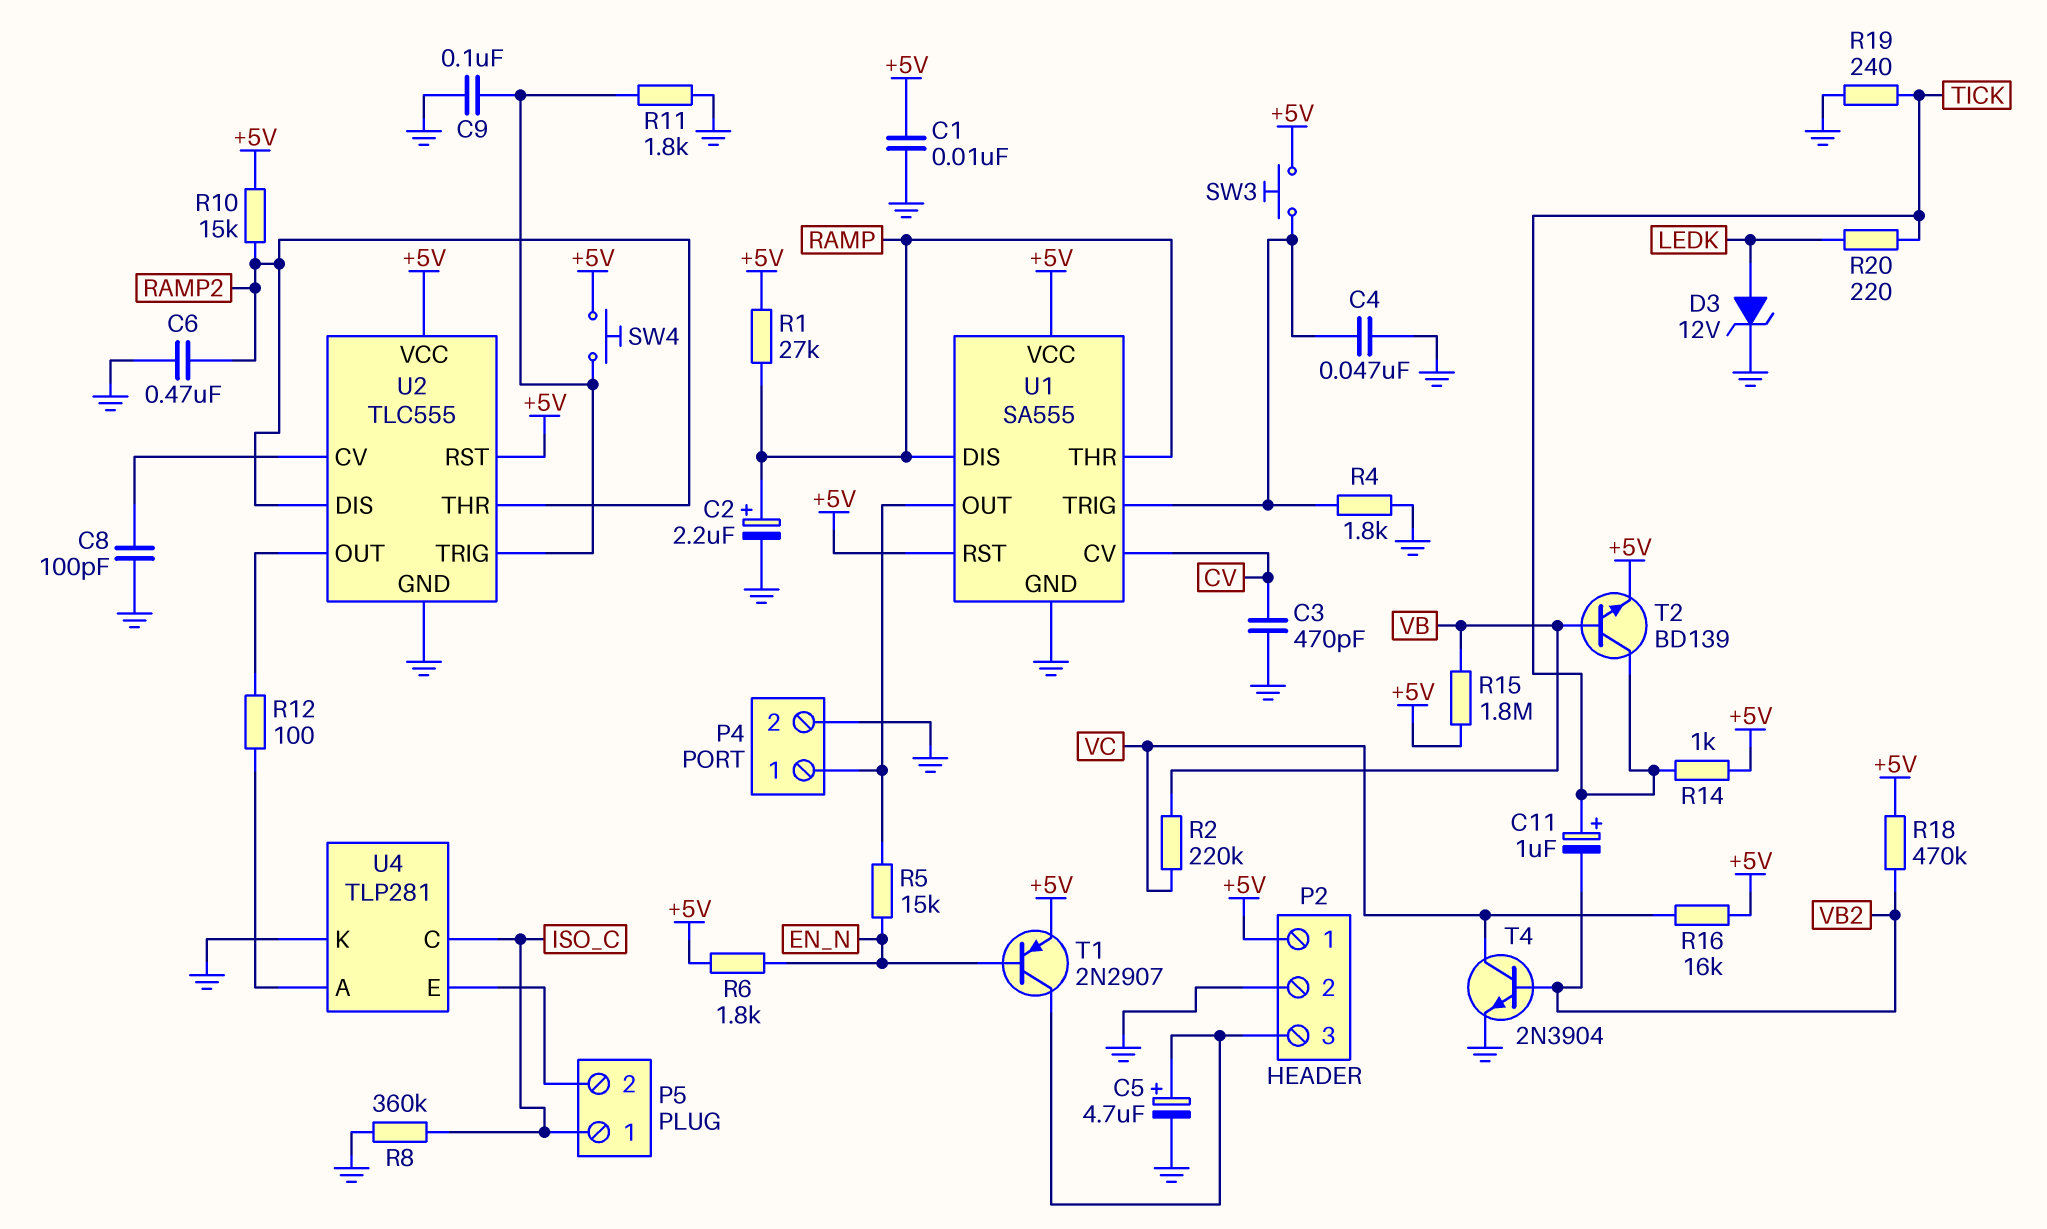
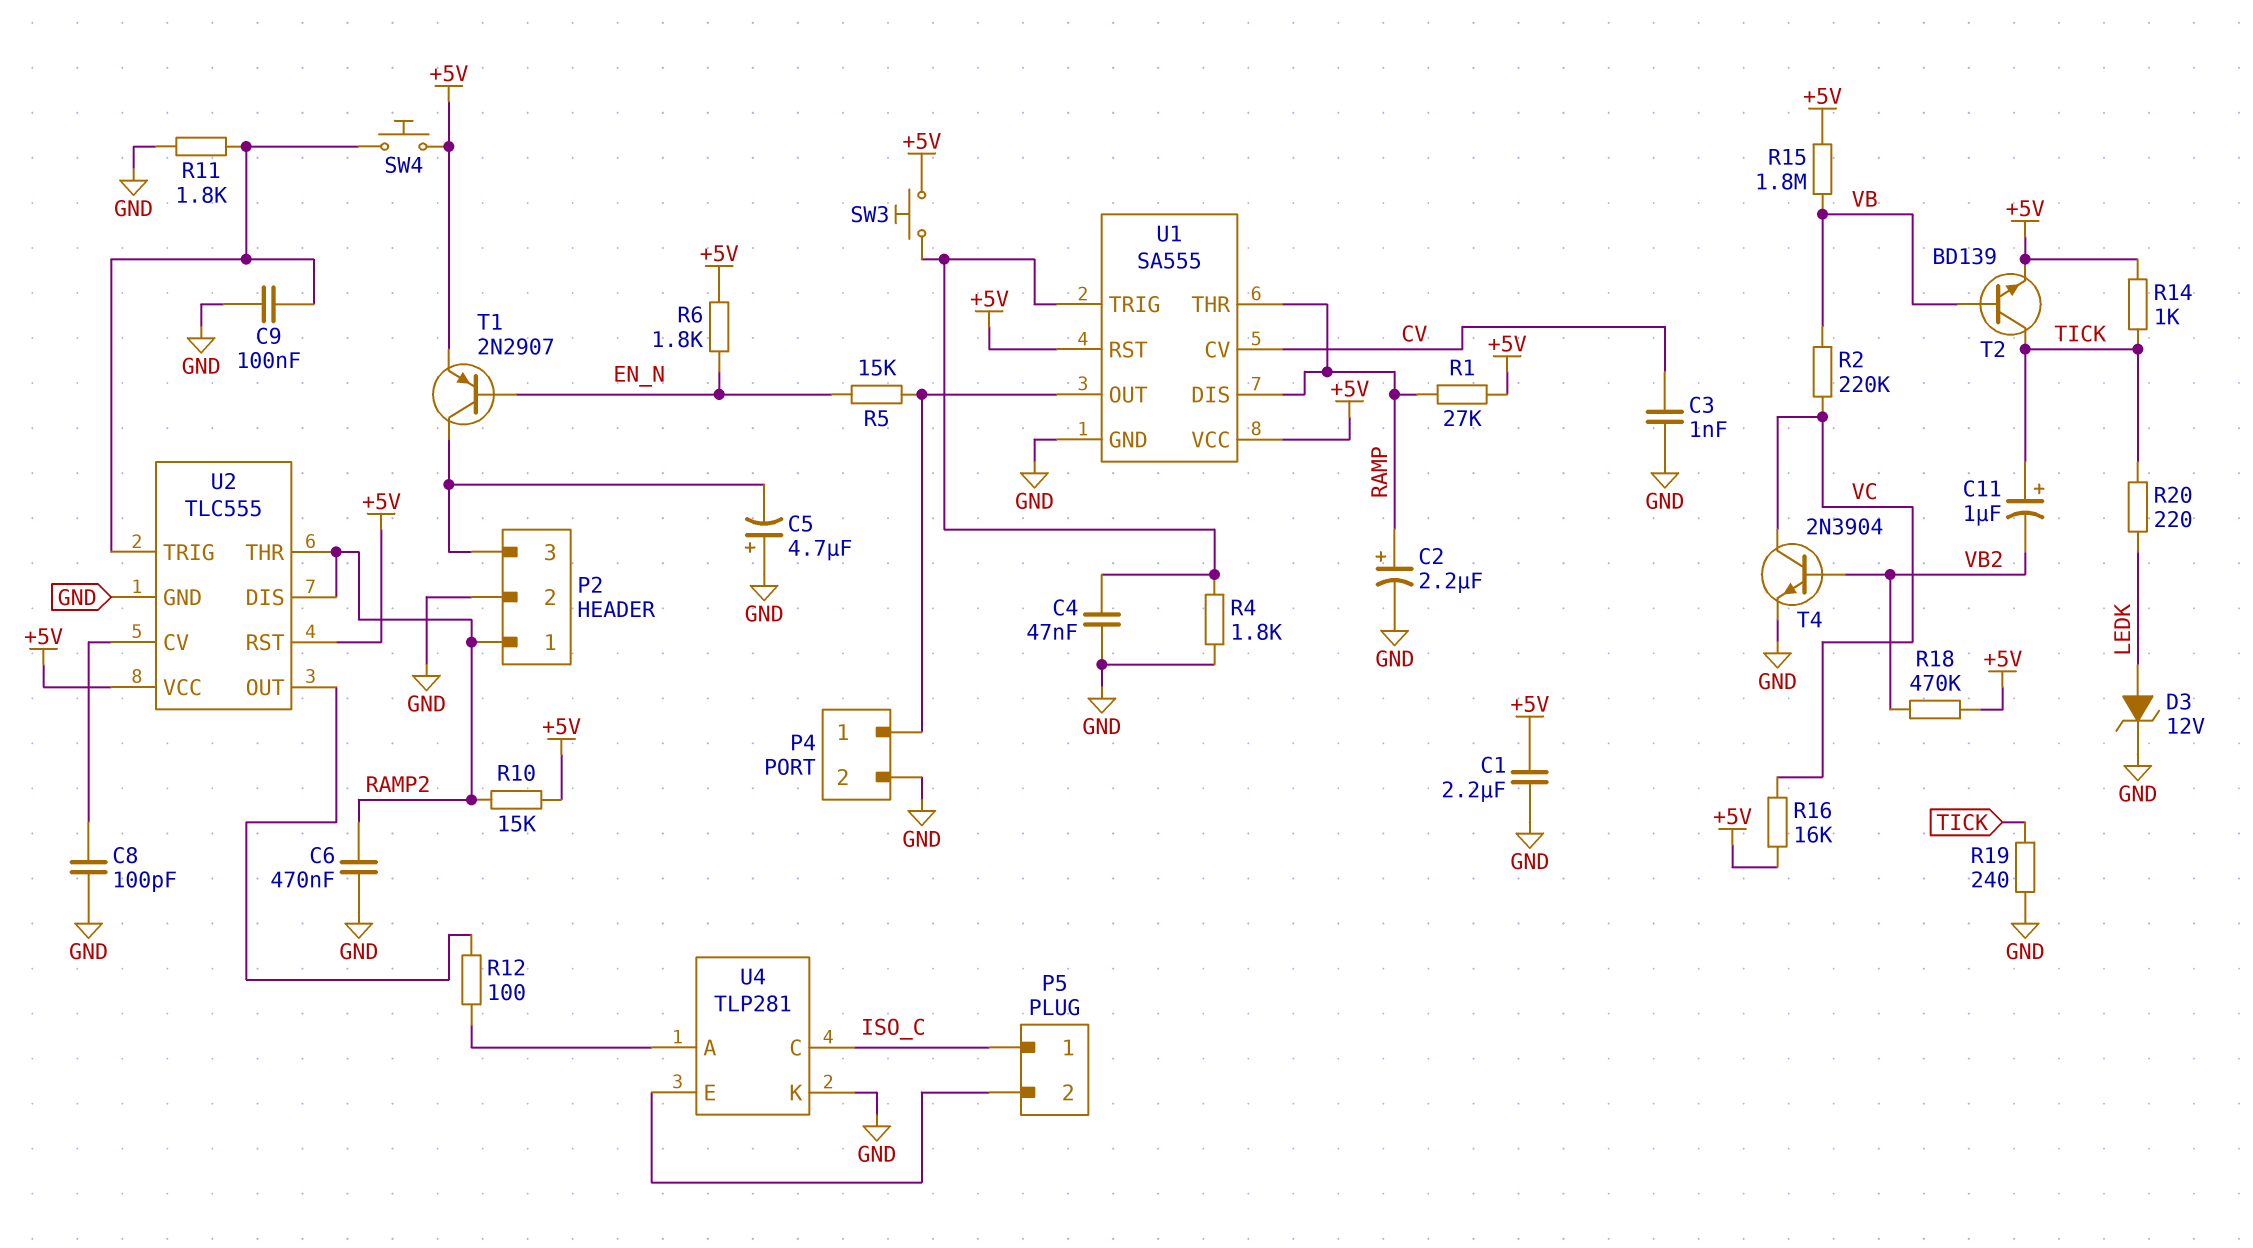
C1: 10nF (+5V, GND) -> 2.2uF (+5V, GND)
C3: 470pF (CV, GND) -> 1nF (CV, GND)
C5: 4.7uF (plus P2/3, minus GND) -> 4.7uF (plus GND, minus P2/3)
P2 pin 1: +5V -> RAMP2
R8: 360k (GND, ISO_C) -> none

